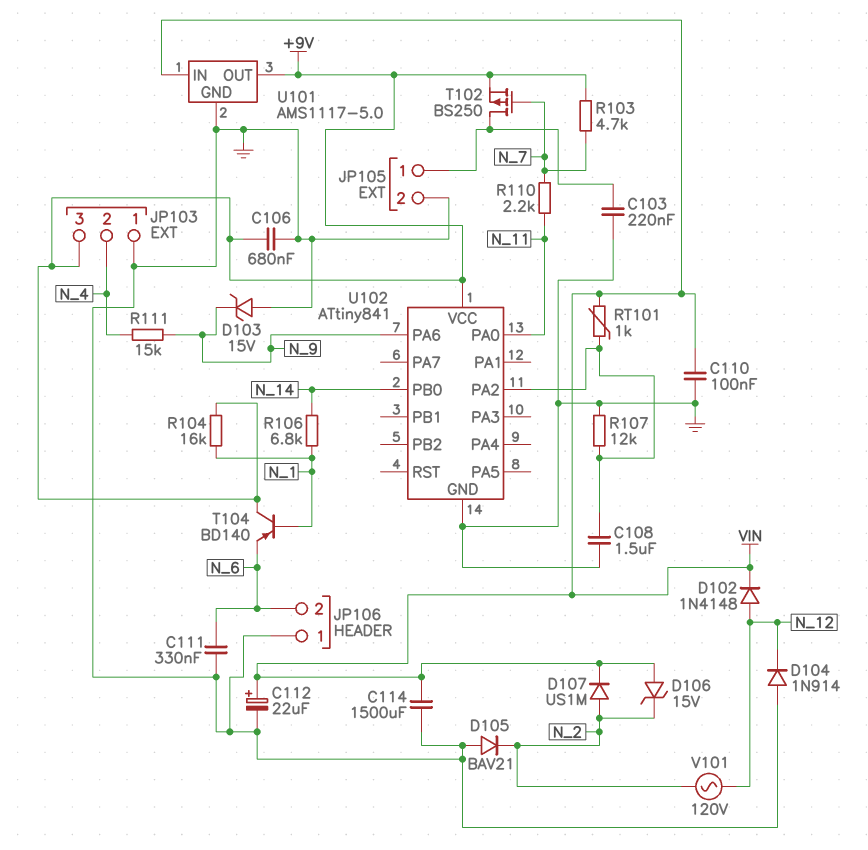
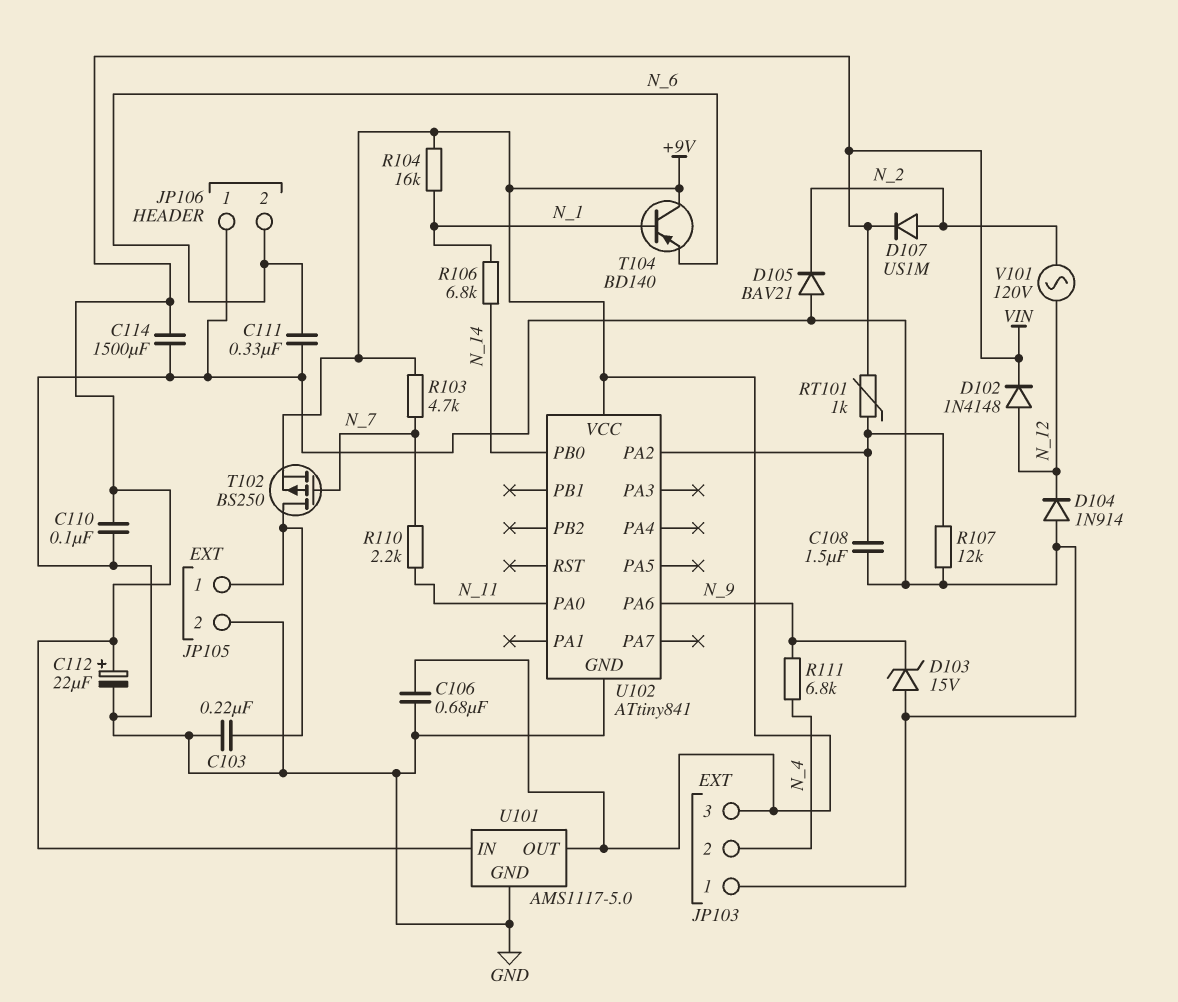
D106: zener 15V (A VIN, K N_2) -> none
R111: 15k (N_4, N_9) -> 6.8k (N_4, N_9)

